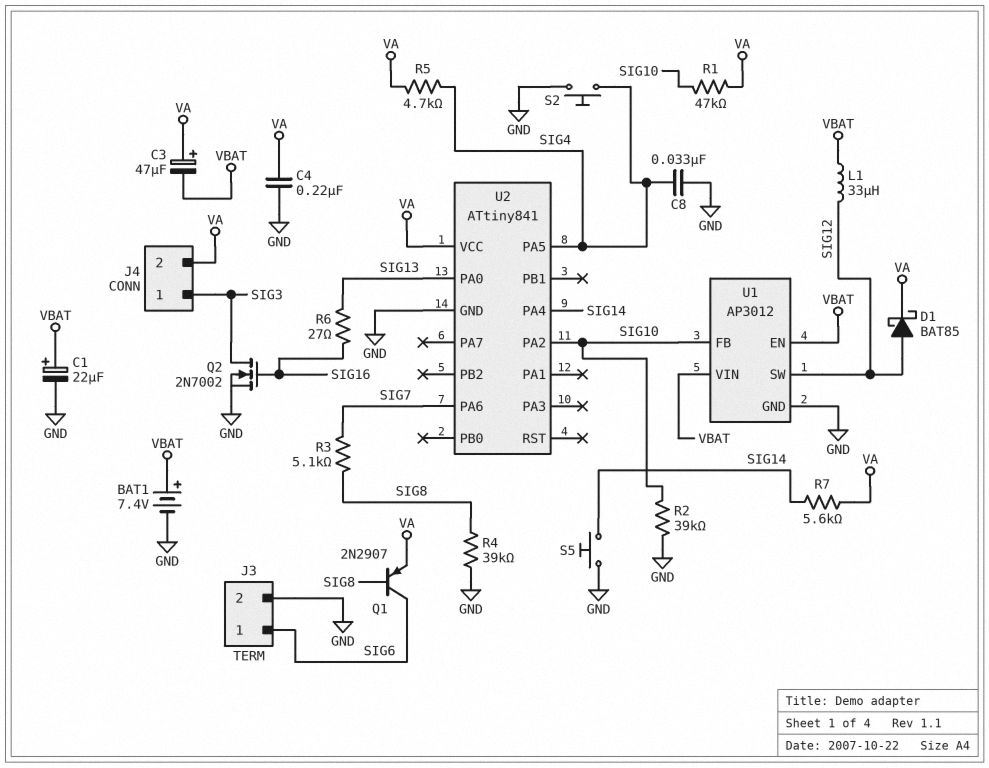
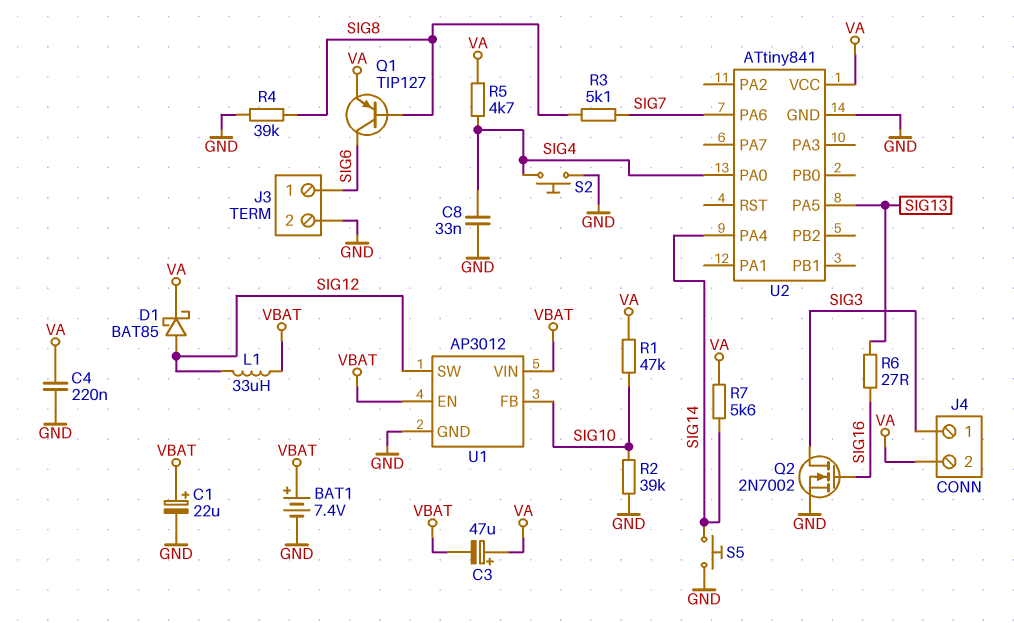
Q1: PNP 2N2907 (B SIG8, C SIG6, E VA) -> PNP TIP127 (B SIG8, C SIG6, E VA)
U2 pin PA0: SIG13 -> SIG4
U2 pin PA2: SIG10 -> none
U2 pin PA5: SIG4 -> SIG13

